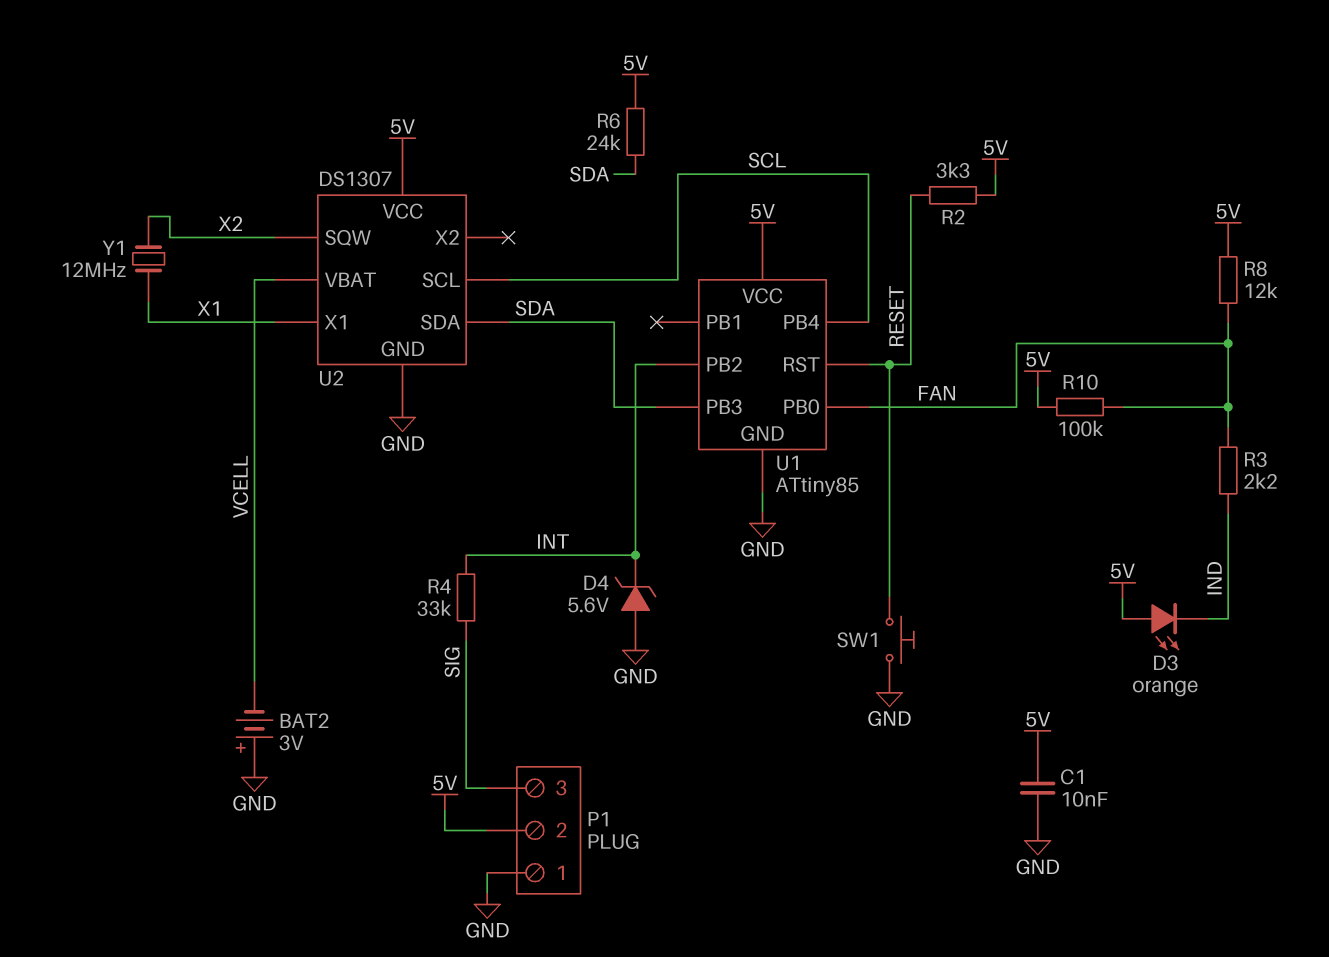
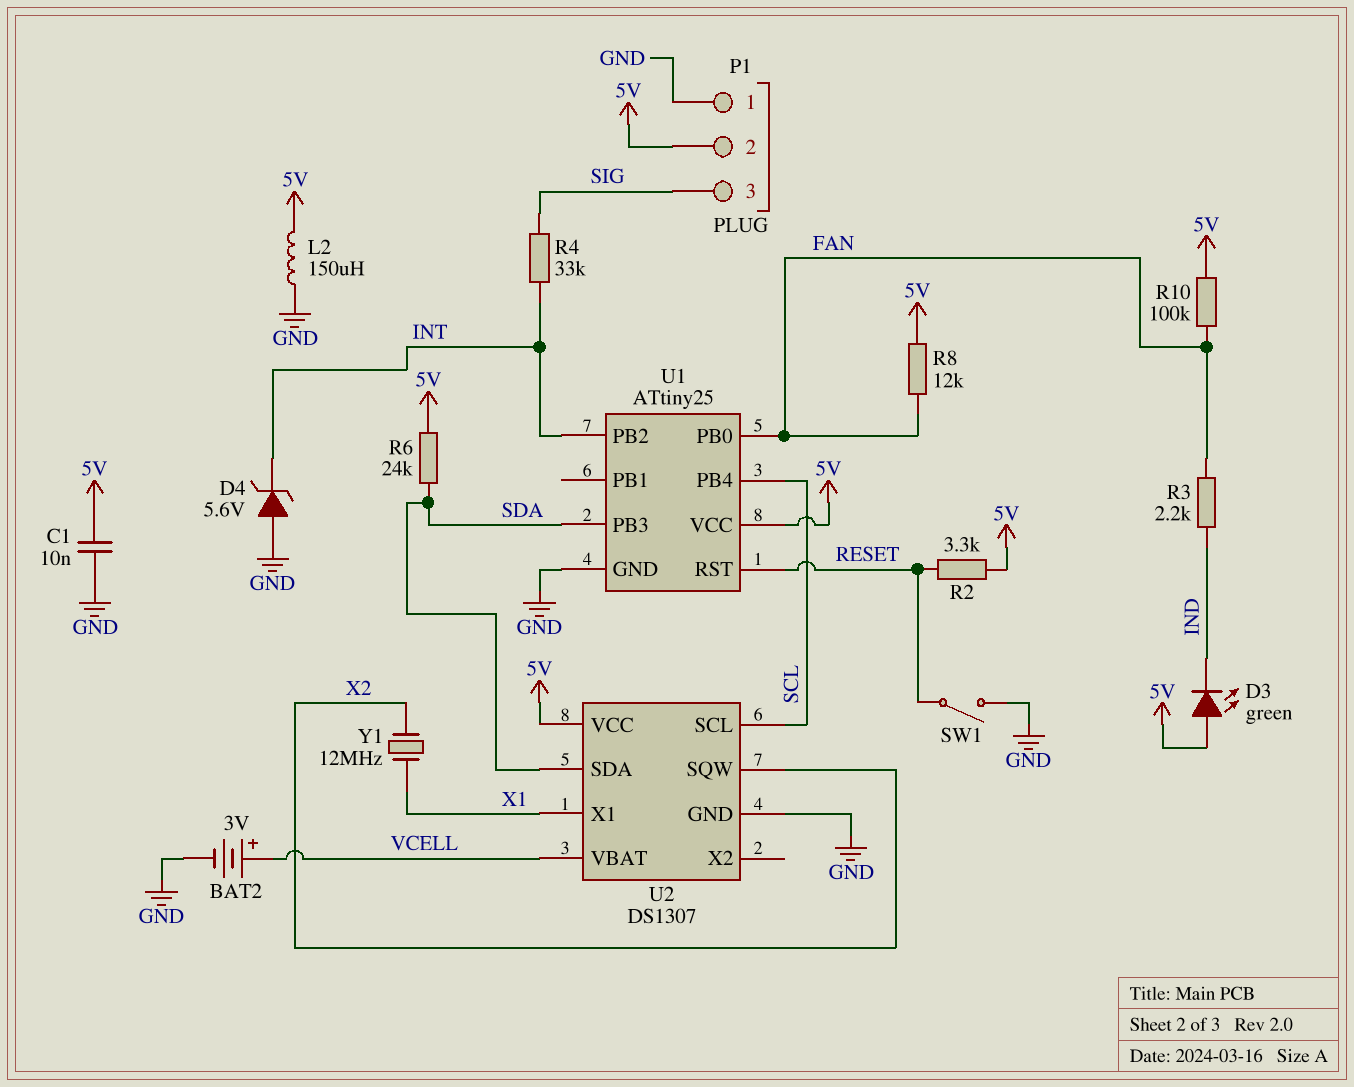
BAT2: 3V (plus GND, minus VCELL) -> 3V (plus VCELL, minus GND)
D3: LED orange (A 5V, K IND) -> LED green (A 5V, K IND)
L2: none -> 150uH (5V, GND)
SW1: button (GND, RESET) -> switch (GND, RESET)
U1: ATtiny85 -> ATtiny25

